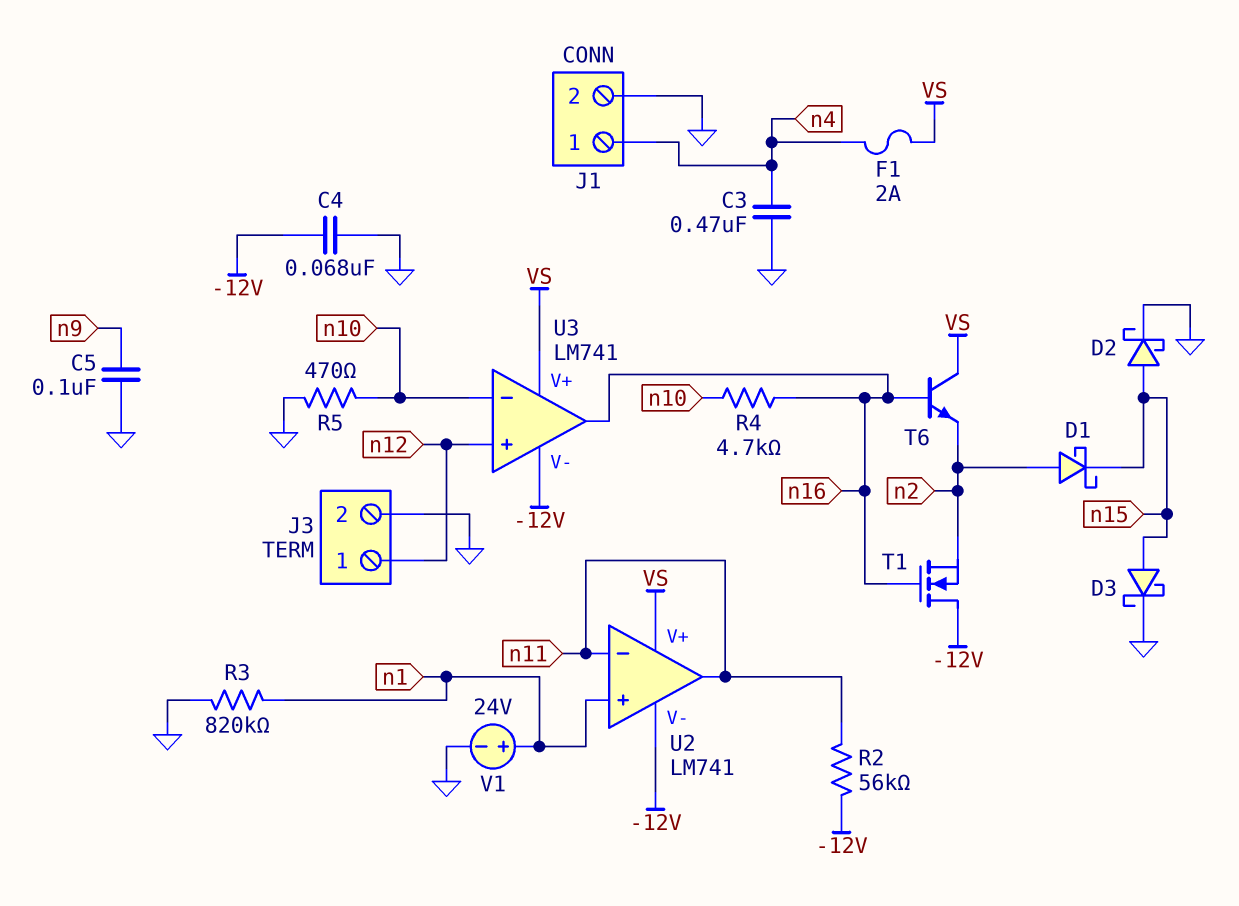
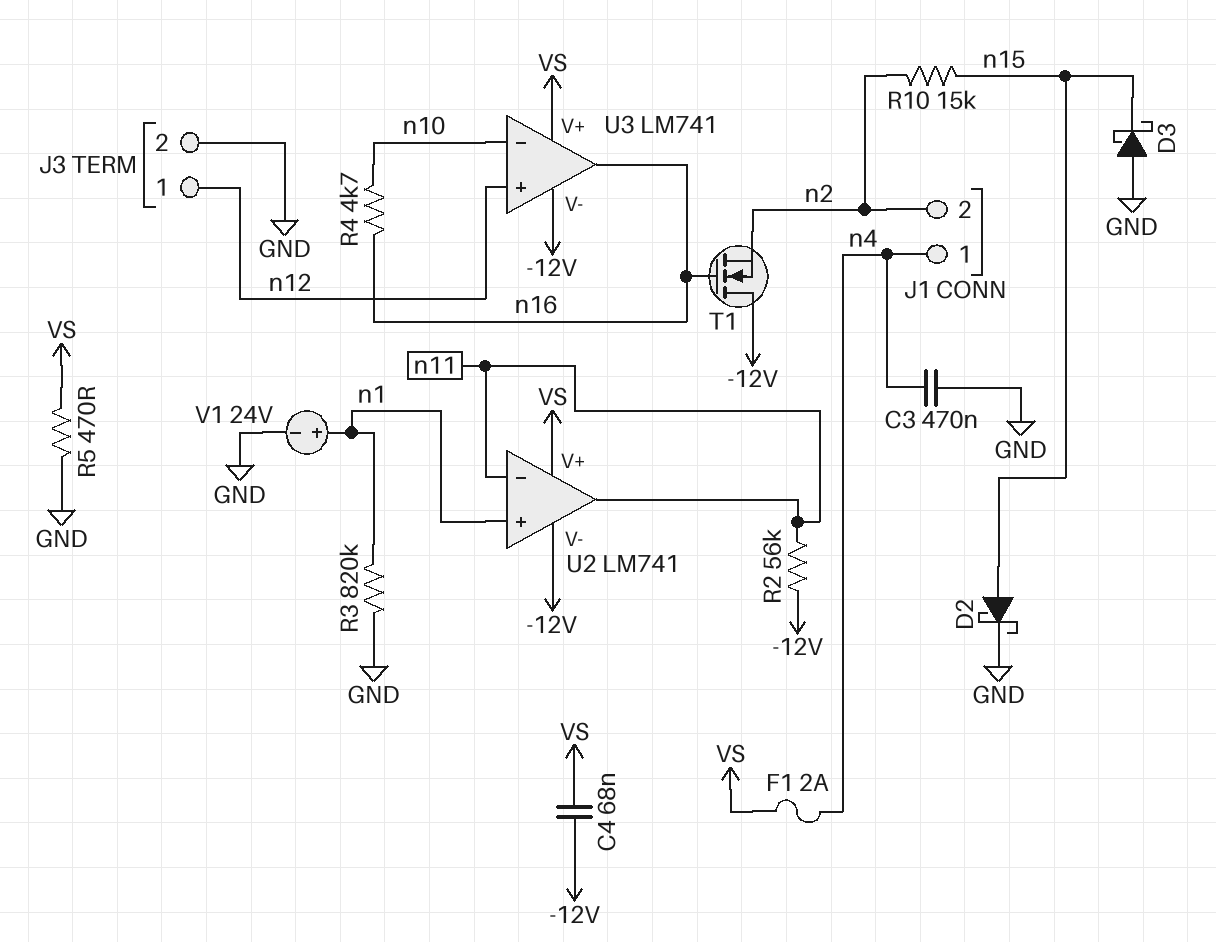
C4: 68nF (-12V, GND) -> 68nF (-12V, VS)
C5: 100nF (GND, n9) -> none
D1: schottky (A n2, K n15) -> none
D3: schottky (A n15, K GND) -> schottky (A GND, K n15)
J1 pin 2: GND -> n2
R5: 470 (GND, n10) -> 470 (GND, VS)
R10: none -> 15k (n2, n15)
T6: NPN (B n16, C VS, E n2) -> none

